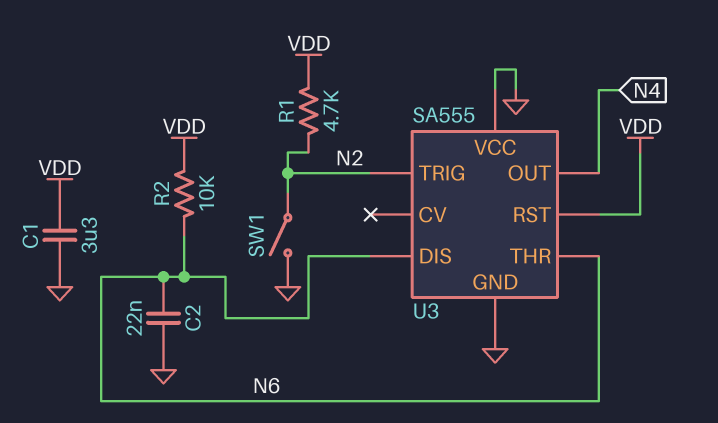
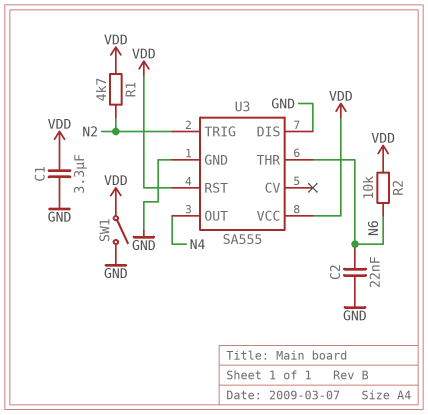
SW1: switch (GND, N2) -> switch (GND, VDD)
U3 pin DIS: N6 -> GND
U3 pin VCC: GND -> VDD

